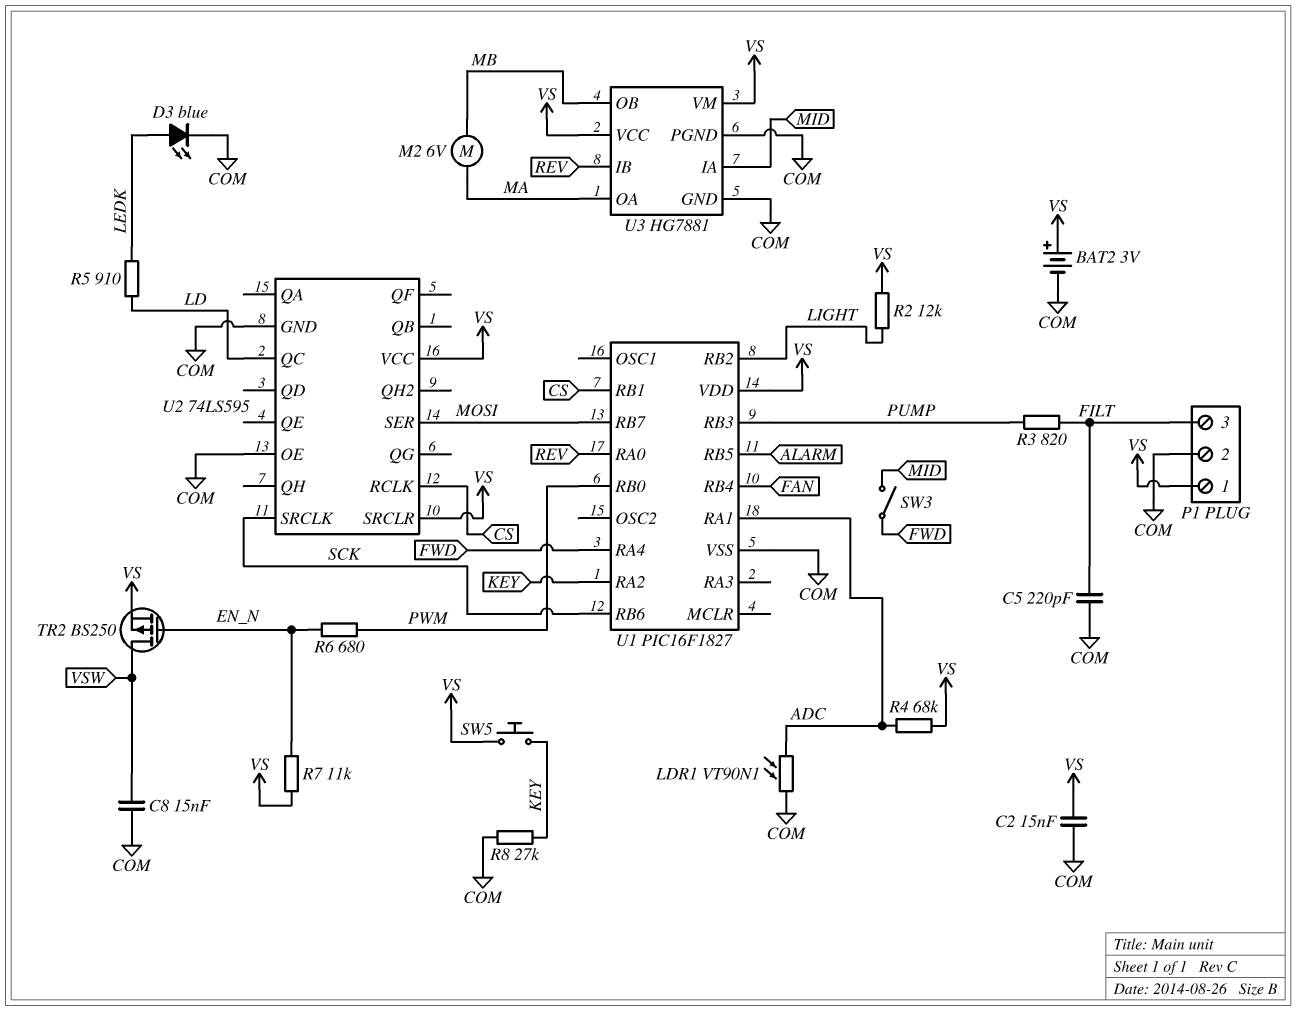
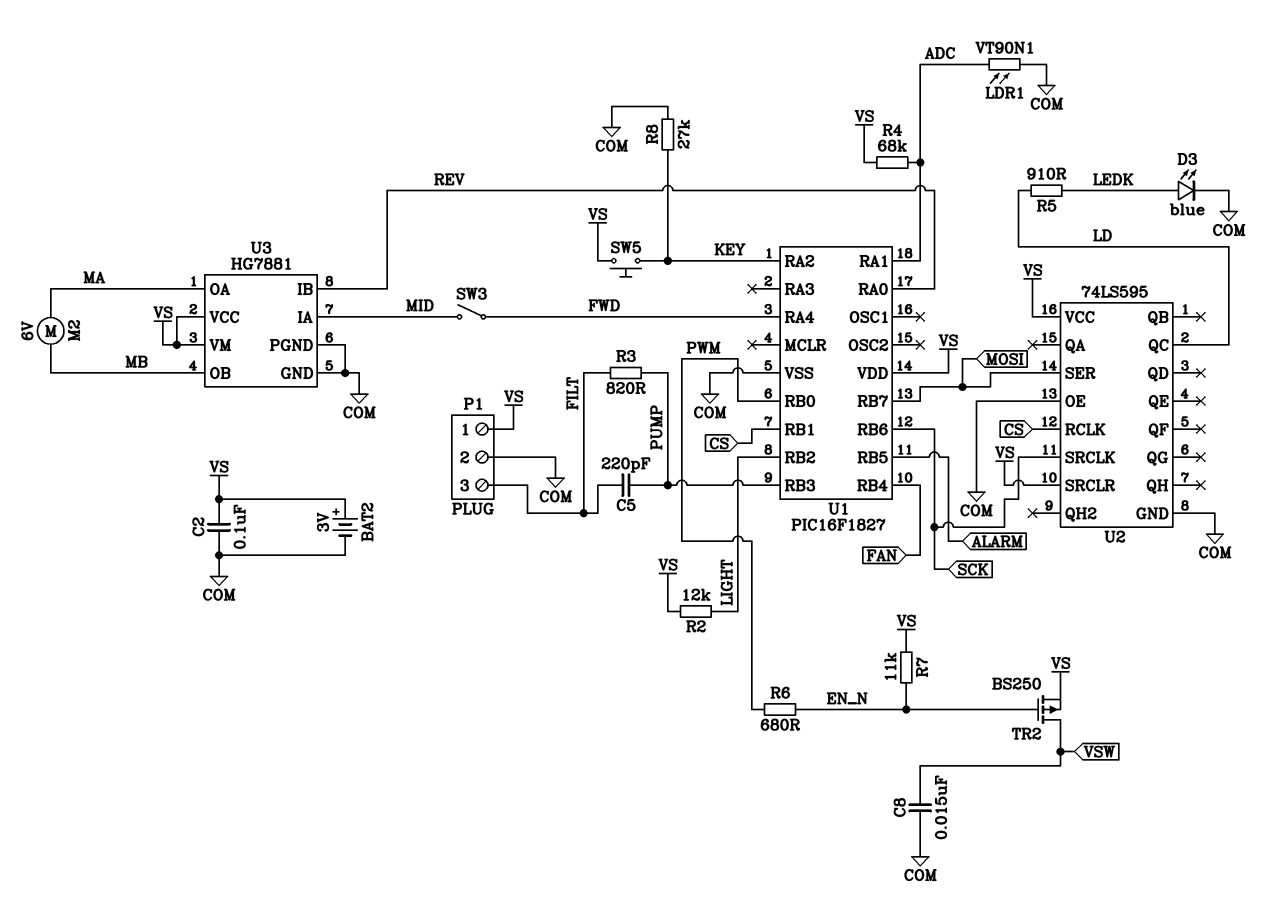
C2: 15nF (COM, VS) -> 100nF (COM, VS)
C5: 220pF (COM, FILT) -> 220pF (FILT, PUMP)

